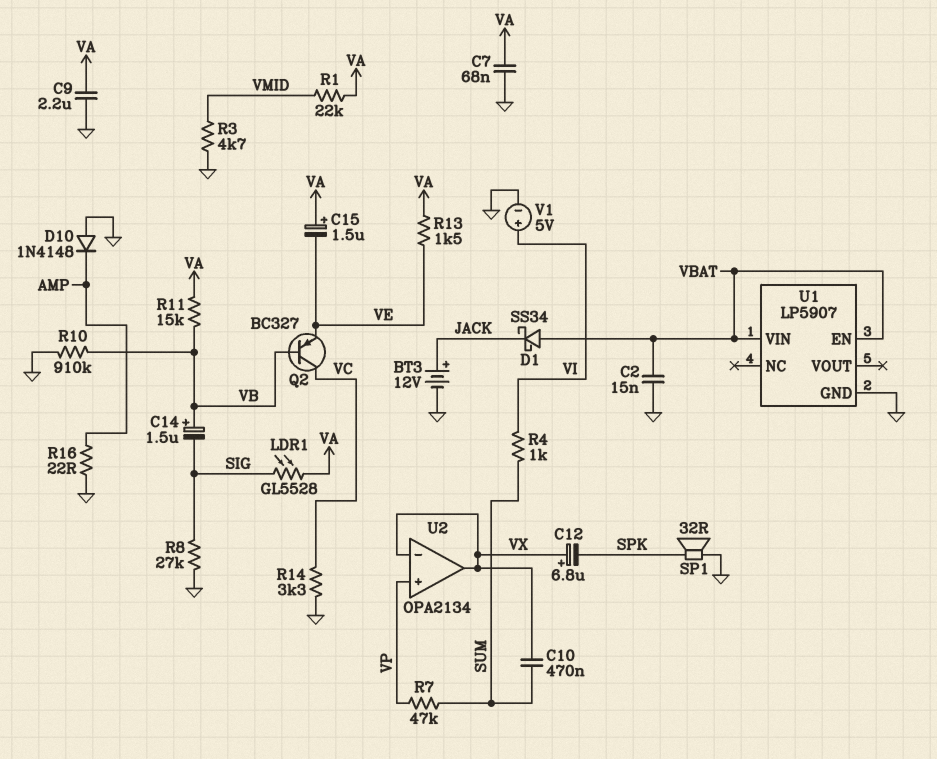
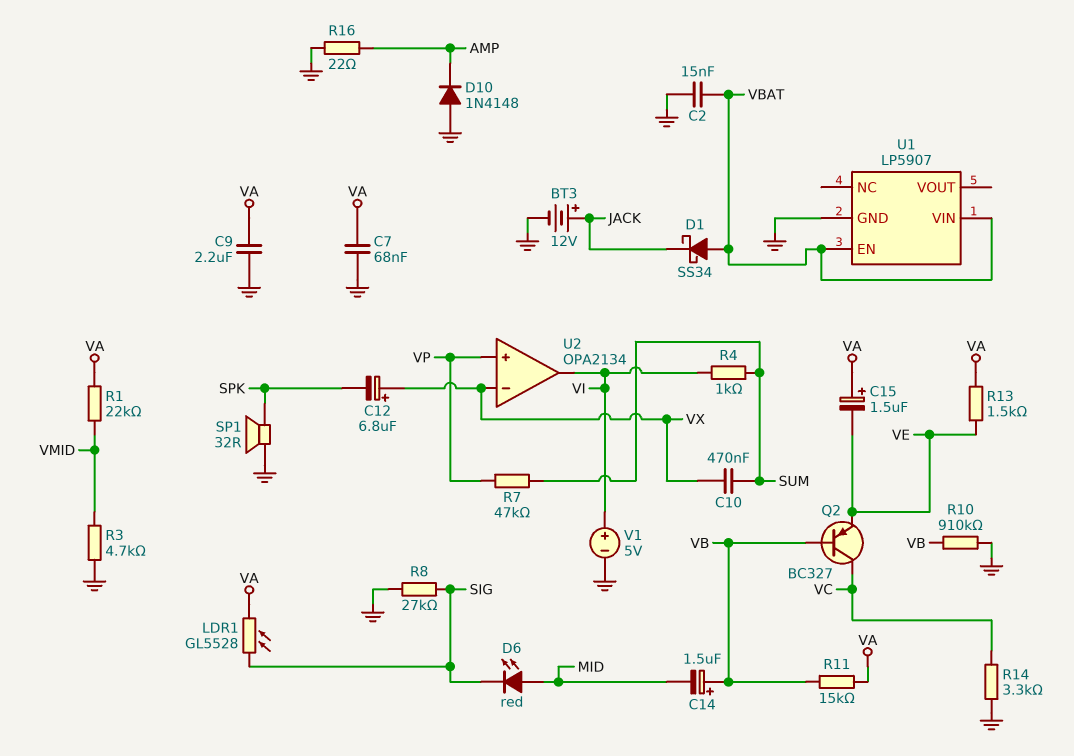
C14: 1.5uF (plus VB, minus SIG) -> 1.5uF (plus VB, minus MID)
D6: none -> LED red (A MID, K SIG)
U2 pin out: VX -> VI

